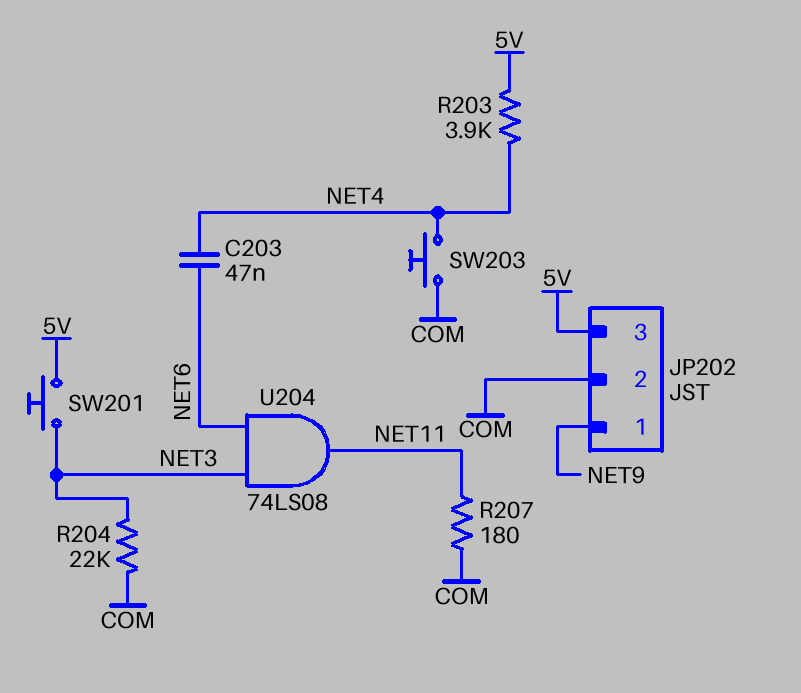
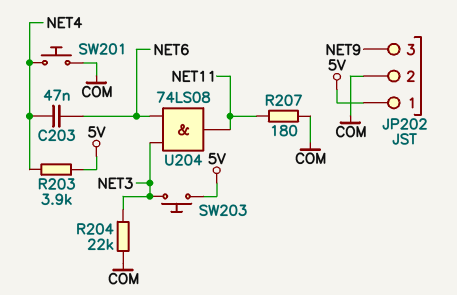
JP202 pin 1: NET9 -> 5V
JP202 pin 3: 5V -> NET9
SW201: button (5V, NET3) -> button (COM, NET4)
SW203: button (COM, NET4) -> button (5V, NET3)

